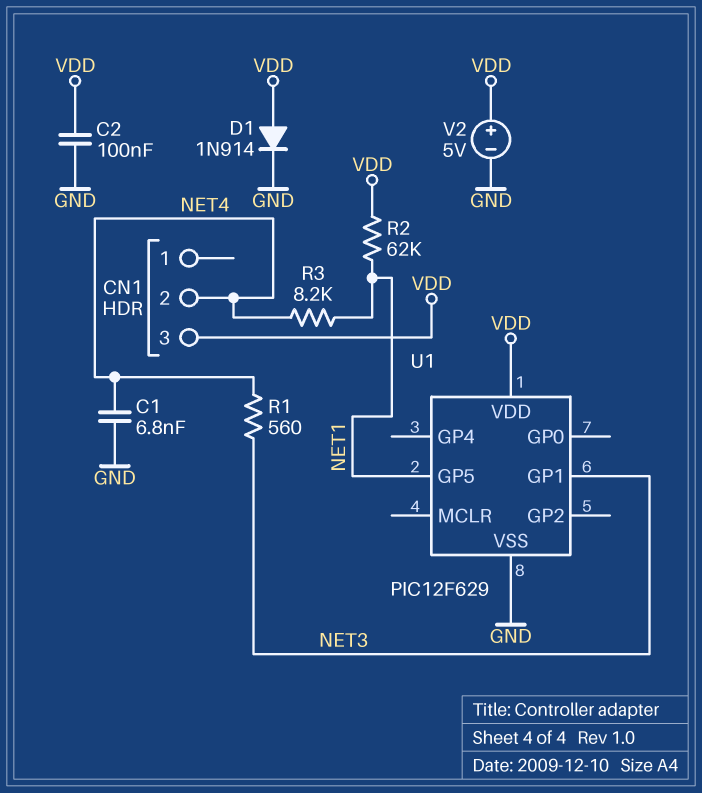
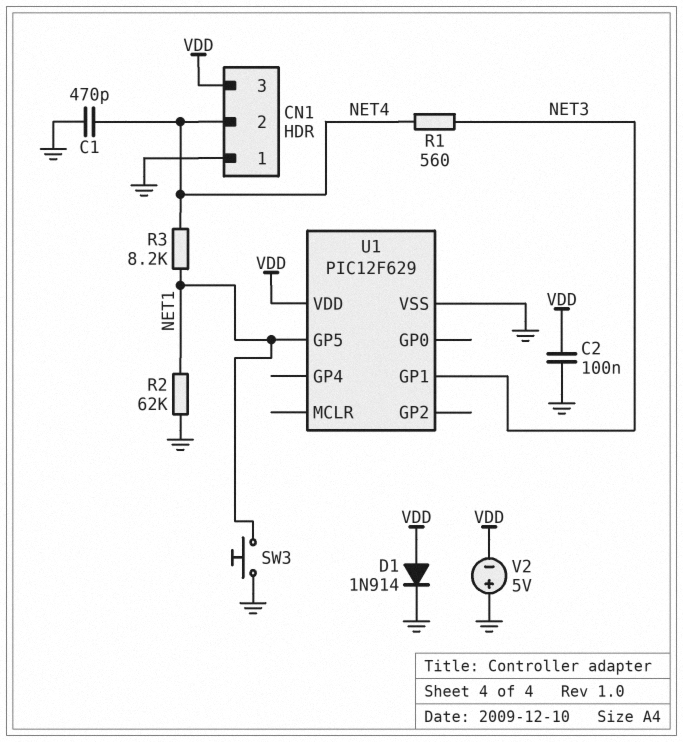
C1: 6.8nF (GND, NET4) -> 470pF (GND, NET4)
CN1 pin 1: none -> GND
R2: 62k (NET1, VDD) -> 62k (GND, NET1)
SW3: none -> button (GND, NET1)
V2: 5V (plus VDD, minus GND) -> 5V (plus GND, minus VDD)

